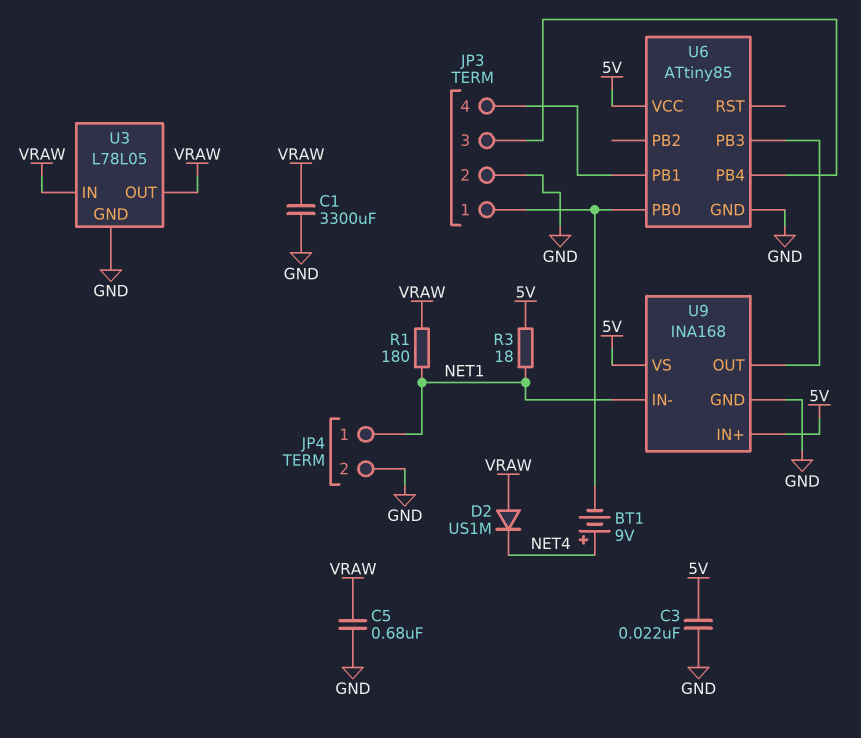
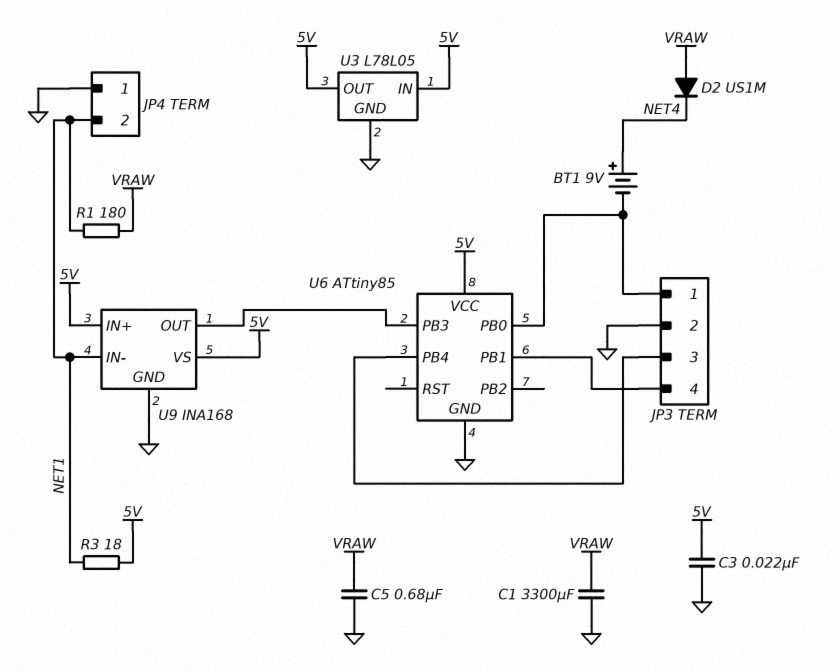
JP4 pin 1: NET1 -> GND
JP4 pin 2: GND -> NET1
U3 pin IN: VRAW -> 5V
U3 pin OUT: VRAW -> 5V

